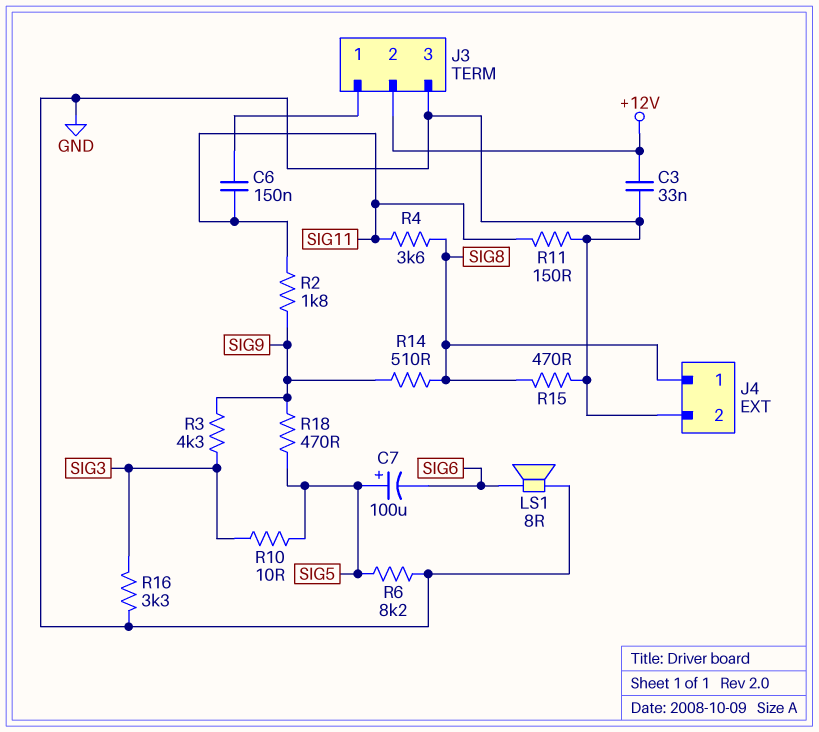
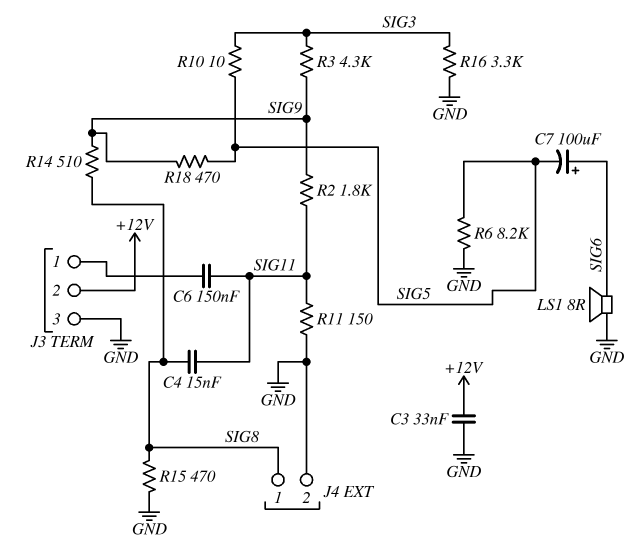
C4: none -> 15nF (SIG8, SIG11)
C7: 100uF (plus SIG5, minus SIG6) -> 100uF (plus SIG6, minus SIG5)
R4: 3.6k (SIG8, SIG11) -> none

